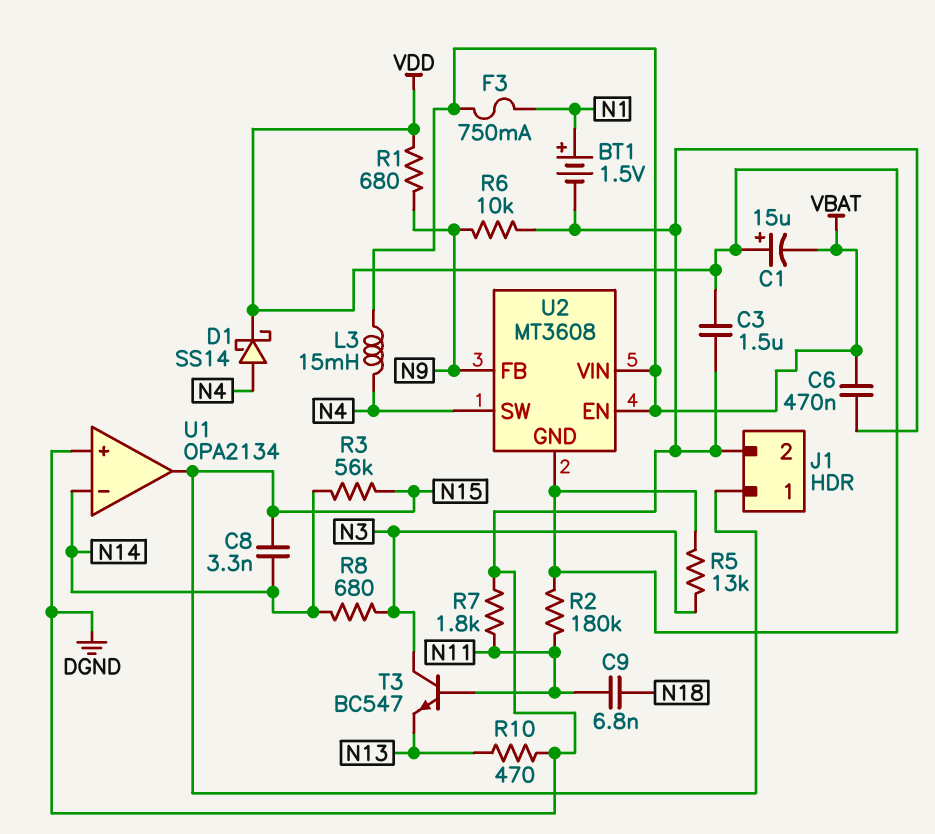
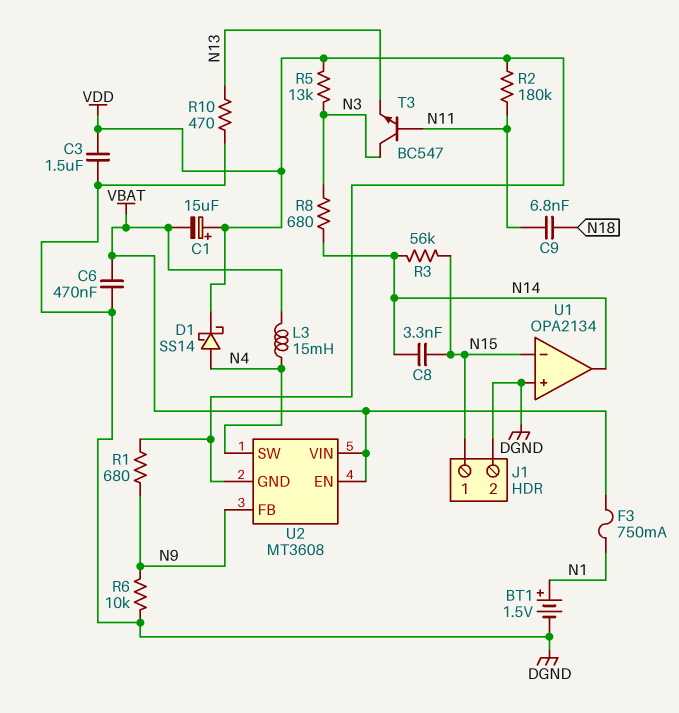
R7: 1.8k (DGND, N11) -> none
U1 pin in-: N14 -> N15
U1 pin out: N15 -> N14

